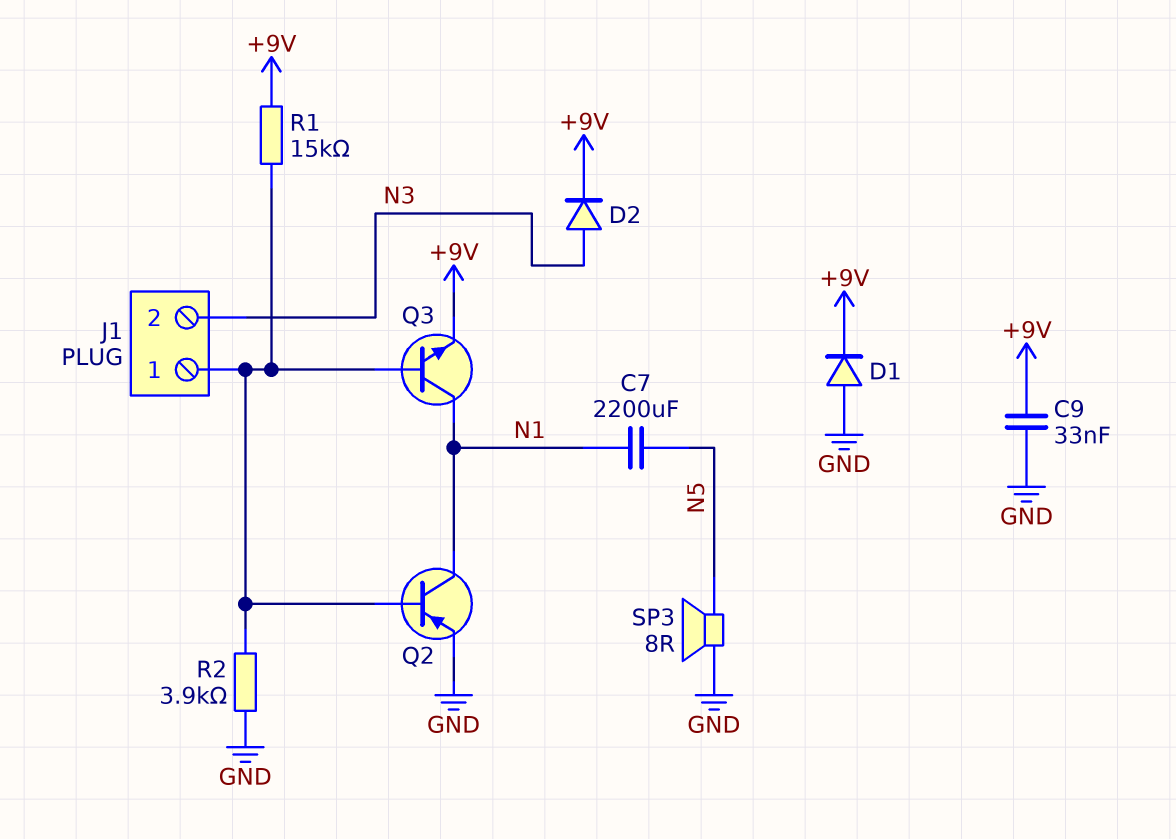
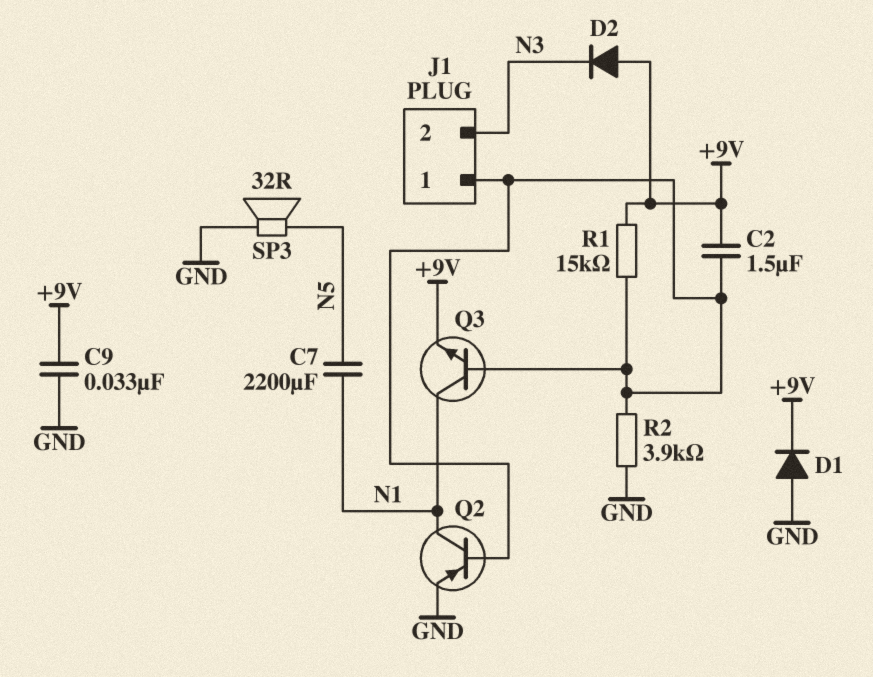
C2: none -> 1.5uF (+9V, J1/1)
D2: diode (A N3, K +9V) -> diode (A +9V, K N3)
SP3: speaker 8R (GND, N5) -> speaker 32R (GND, N5)

